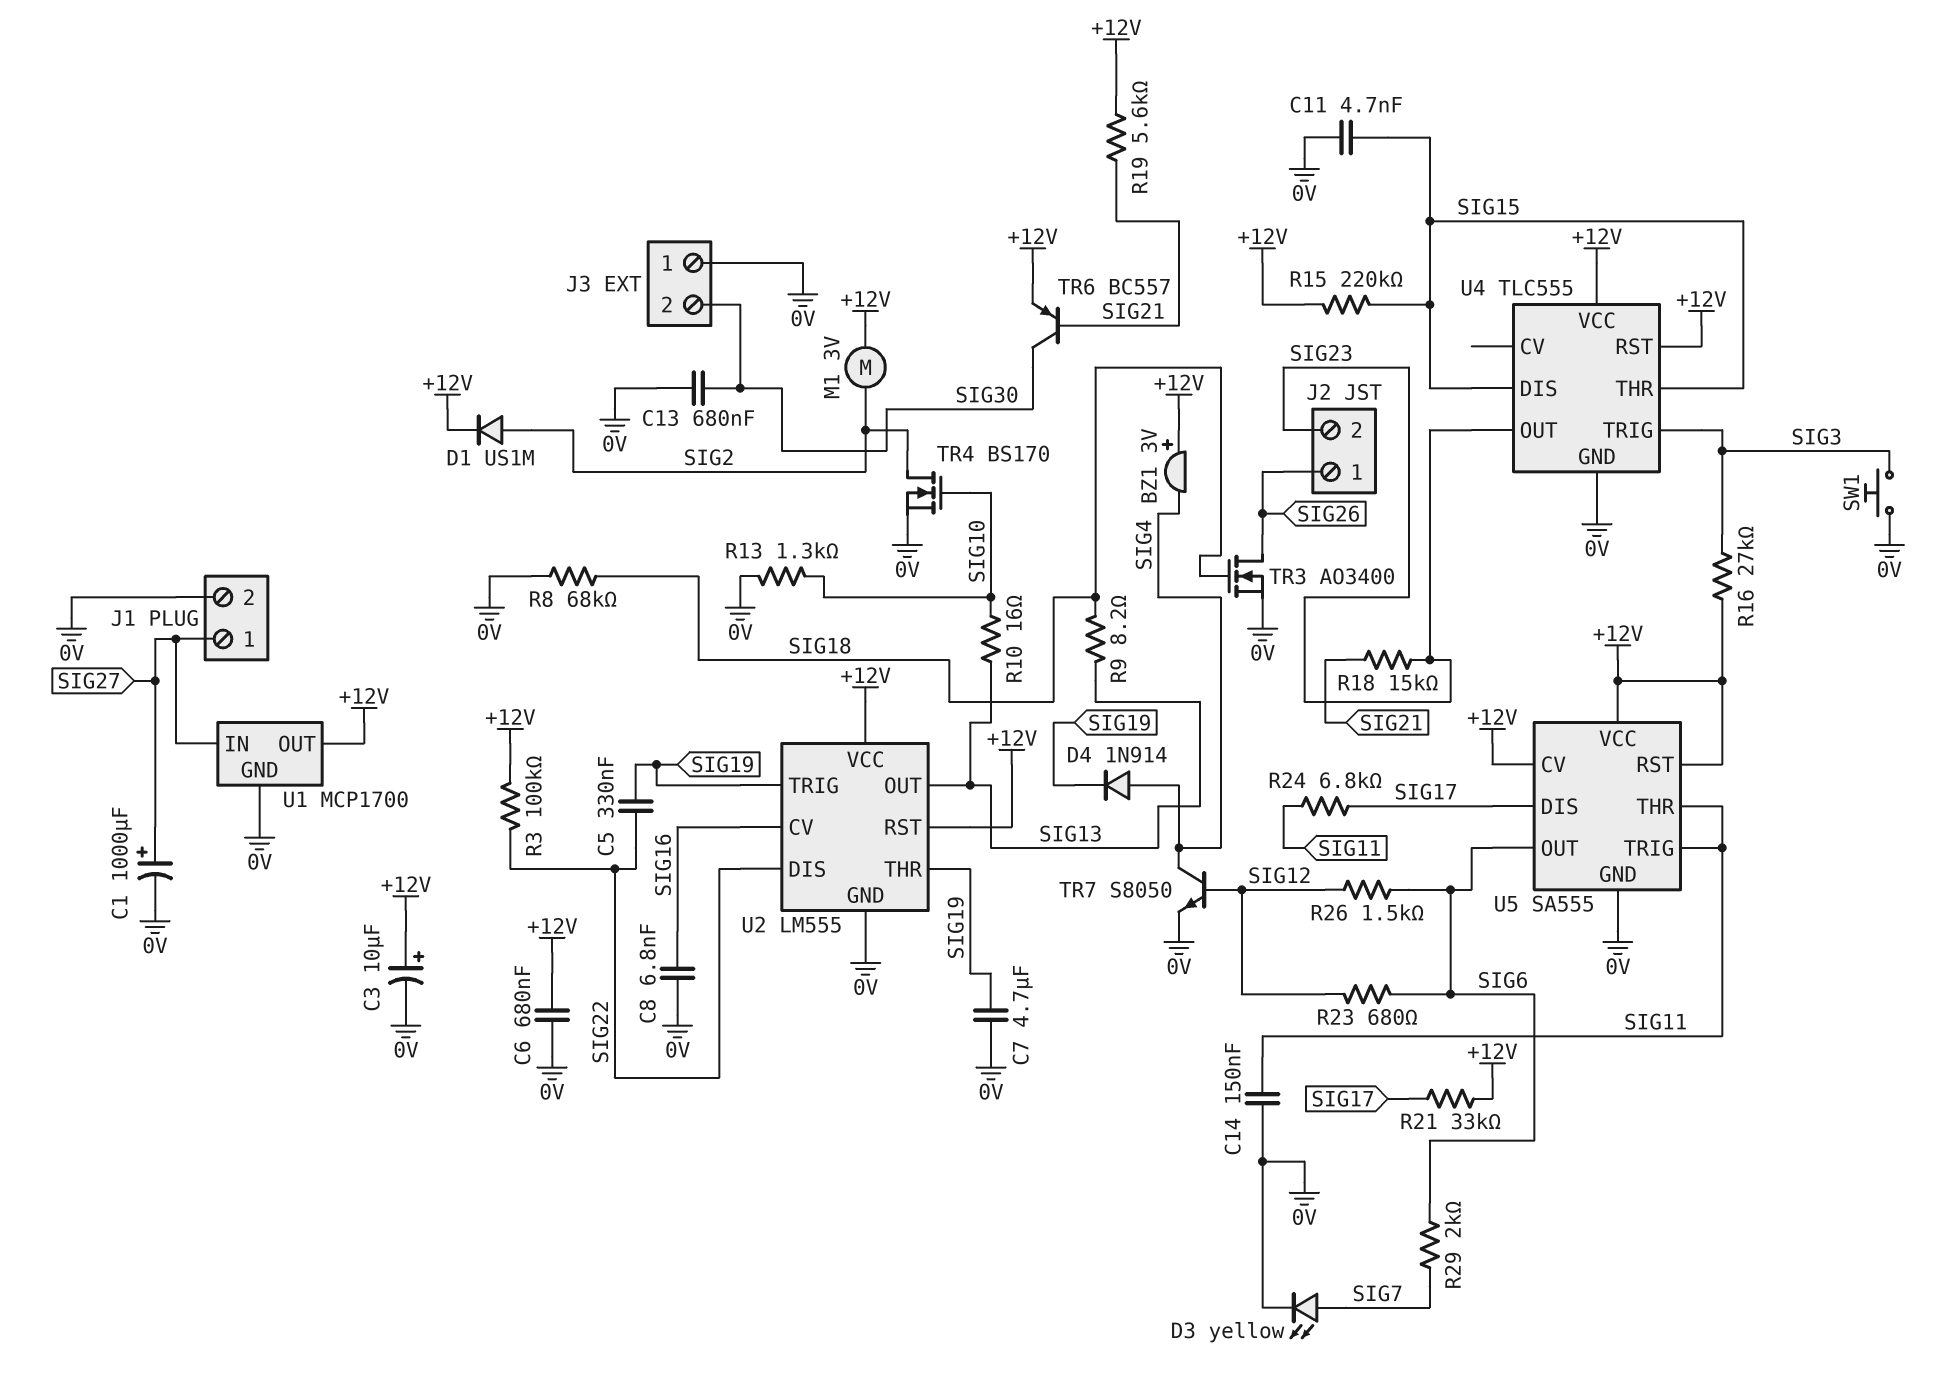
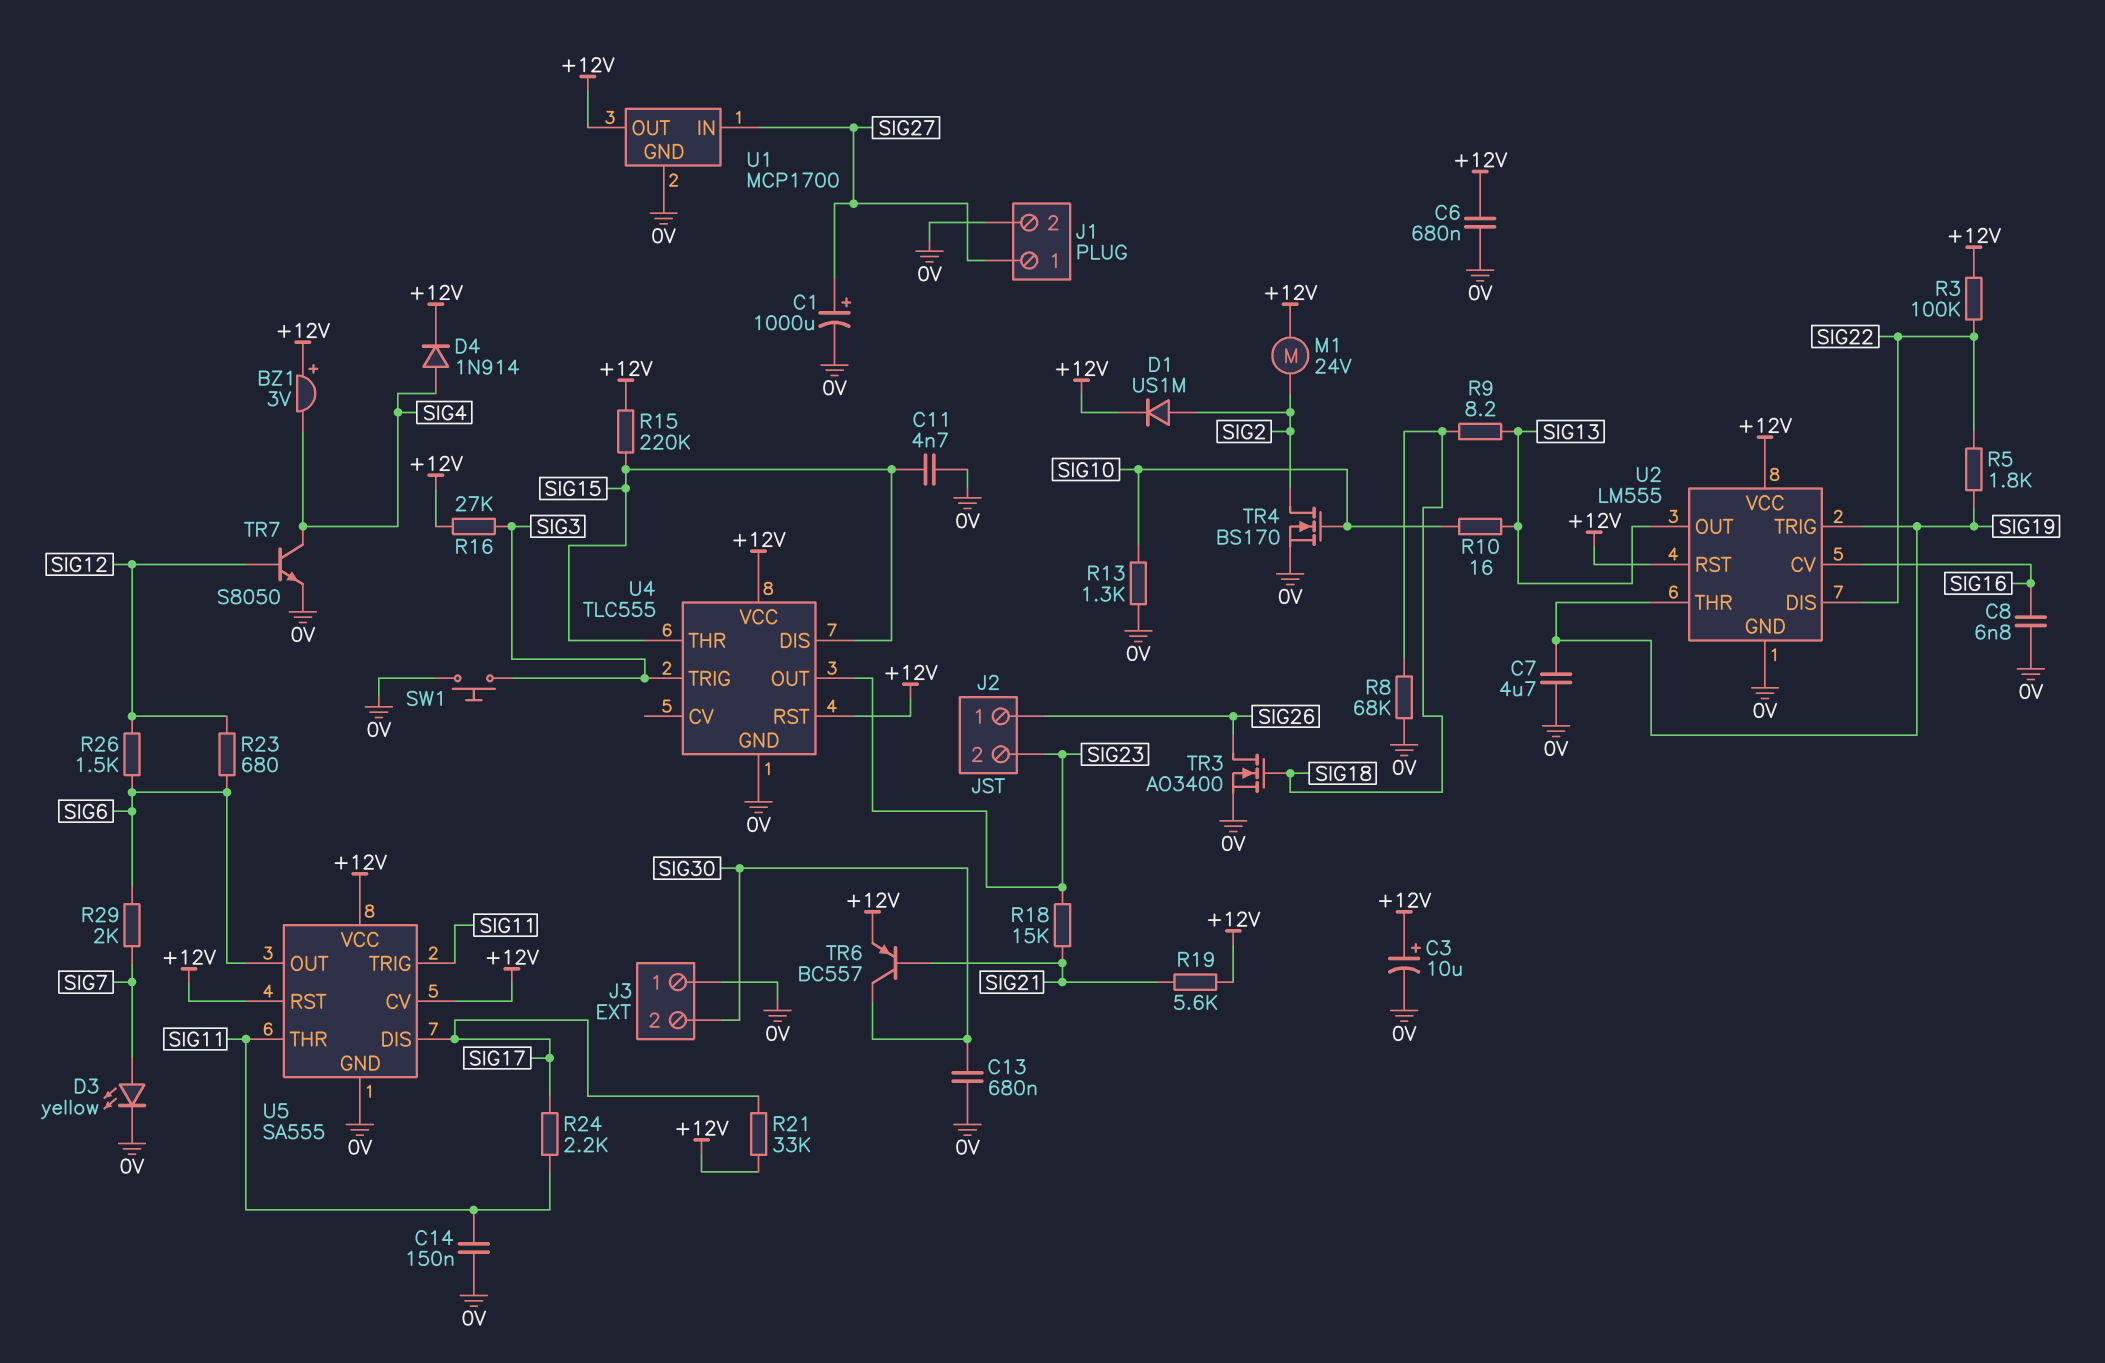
C5: 330nF (SIG19, SIG22) -> none
D4: diode 1N914 (A SIG4, K SIG19) -> diode 1N914 (A SIG4, K +12V)
M1: motor 3V (+12V, SIG2) -> motor 24V (+12V, SIG2)
R5: none -> 1.8k (SIG19, SIG22)
R24: 6.8k (SIG11, SIG17) -> 2.2k (SIG11, SIG17)

